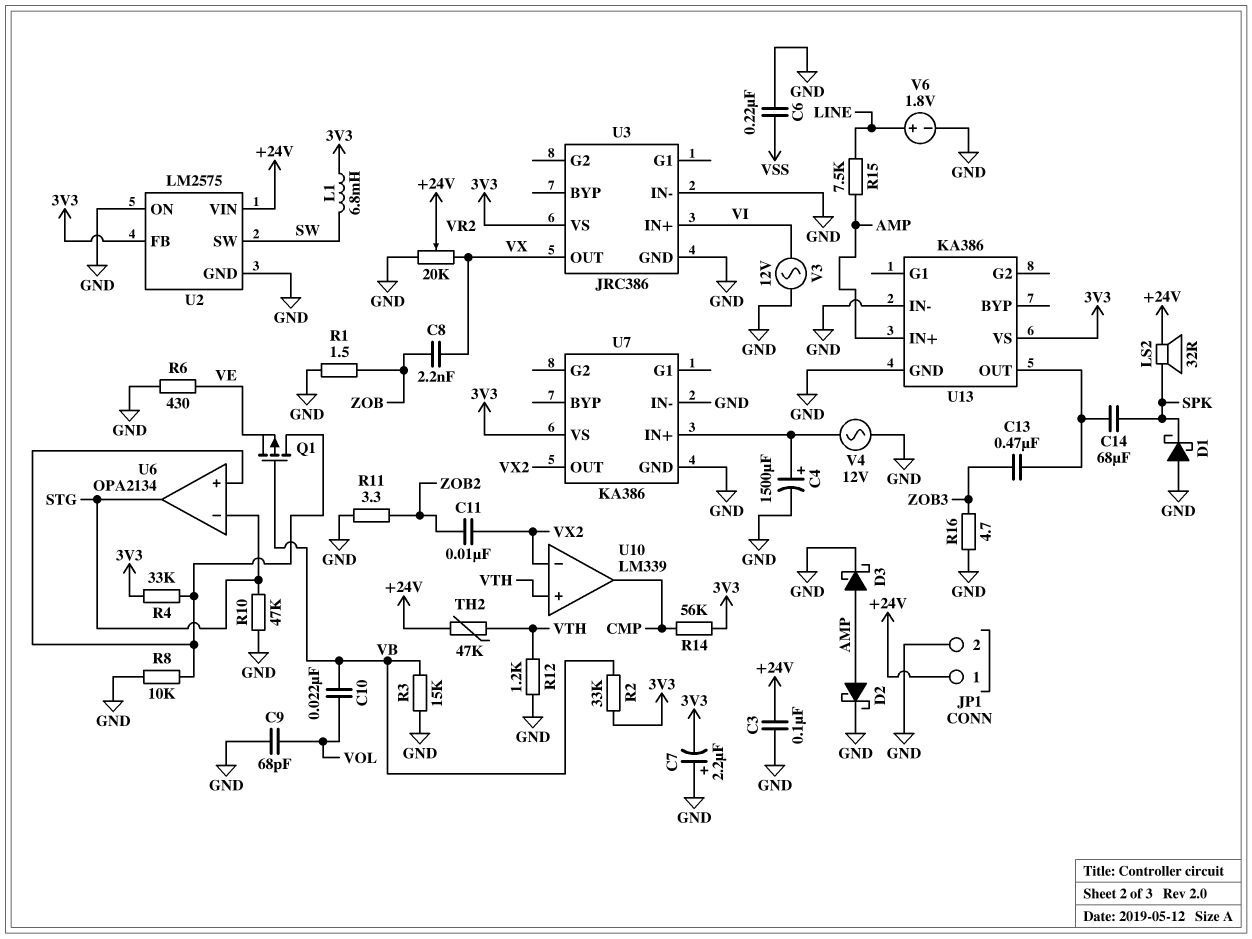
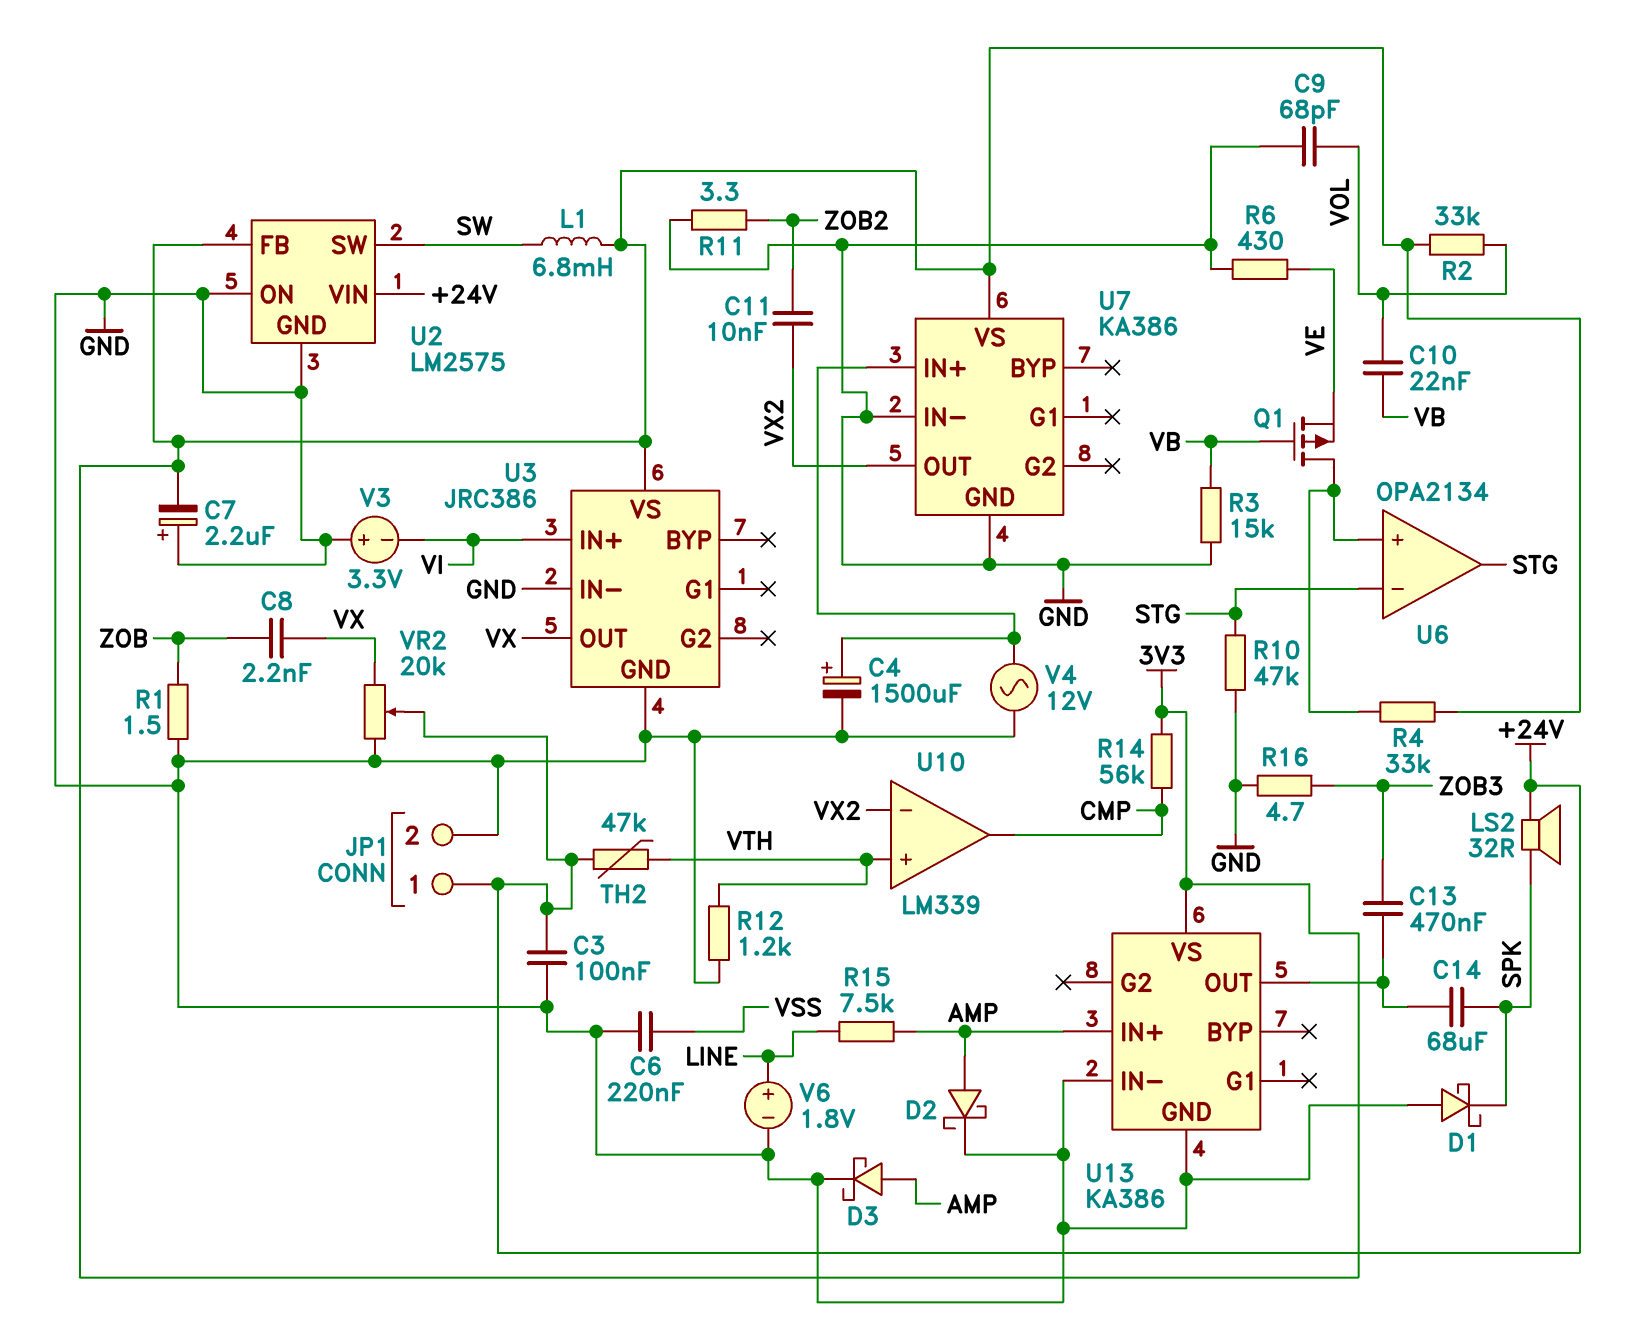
R2: 33k (3V3, VB) -> 33k (3V3, VOL)
R8: 10k (GND, U6/in+) -> none
V3: AC 12V (GND, VI) -> 3.3V (plus GND, minus VI)

